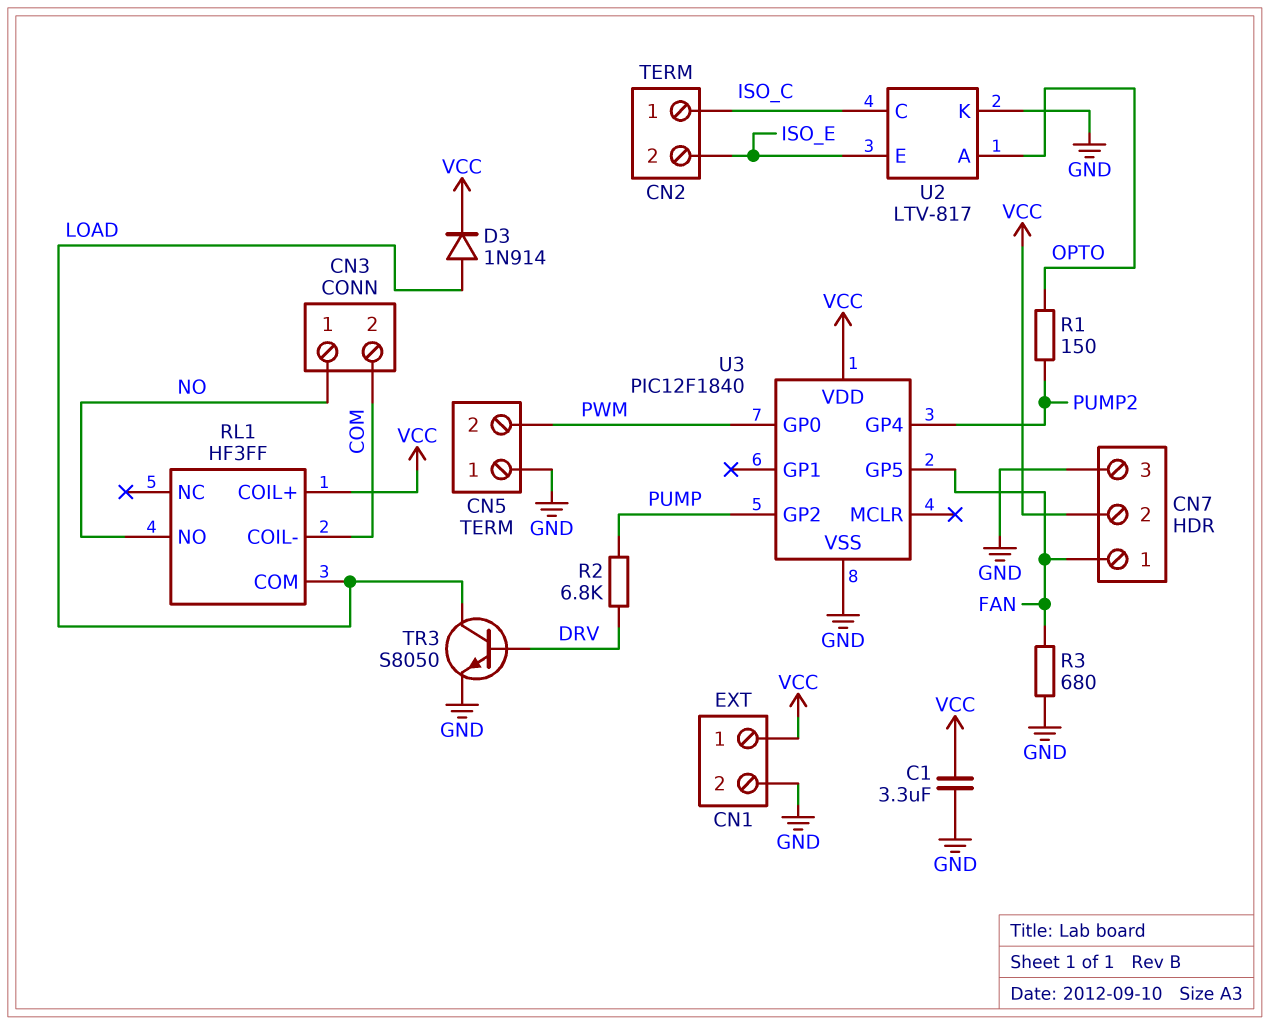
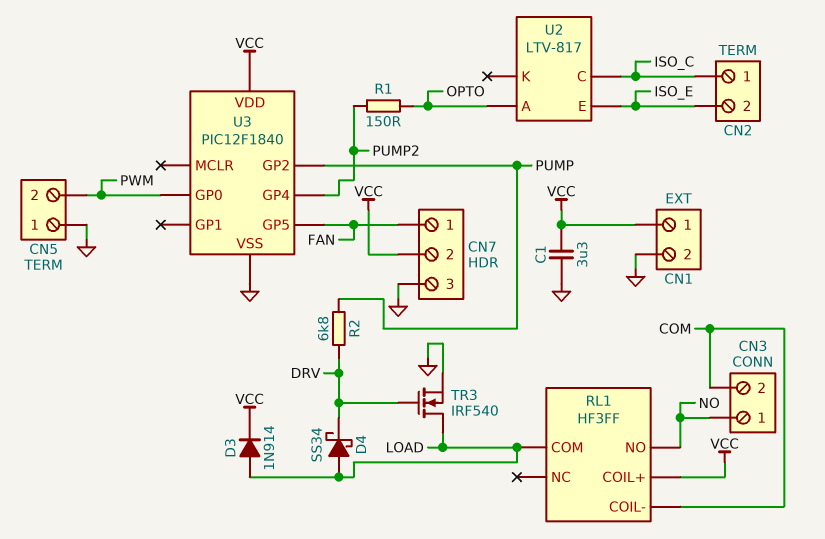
D4: none -> schottky SS34 (A LOAD, K DRV)
R3: 680 (FAN, GND) -> none
TR3: NPN S8050 (B DRV, C LOAD, E GND) -> NMOS IRF540 (G DRV, D LOAD, S GND)
U2 pin K: GND -> none

